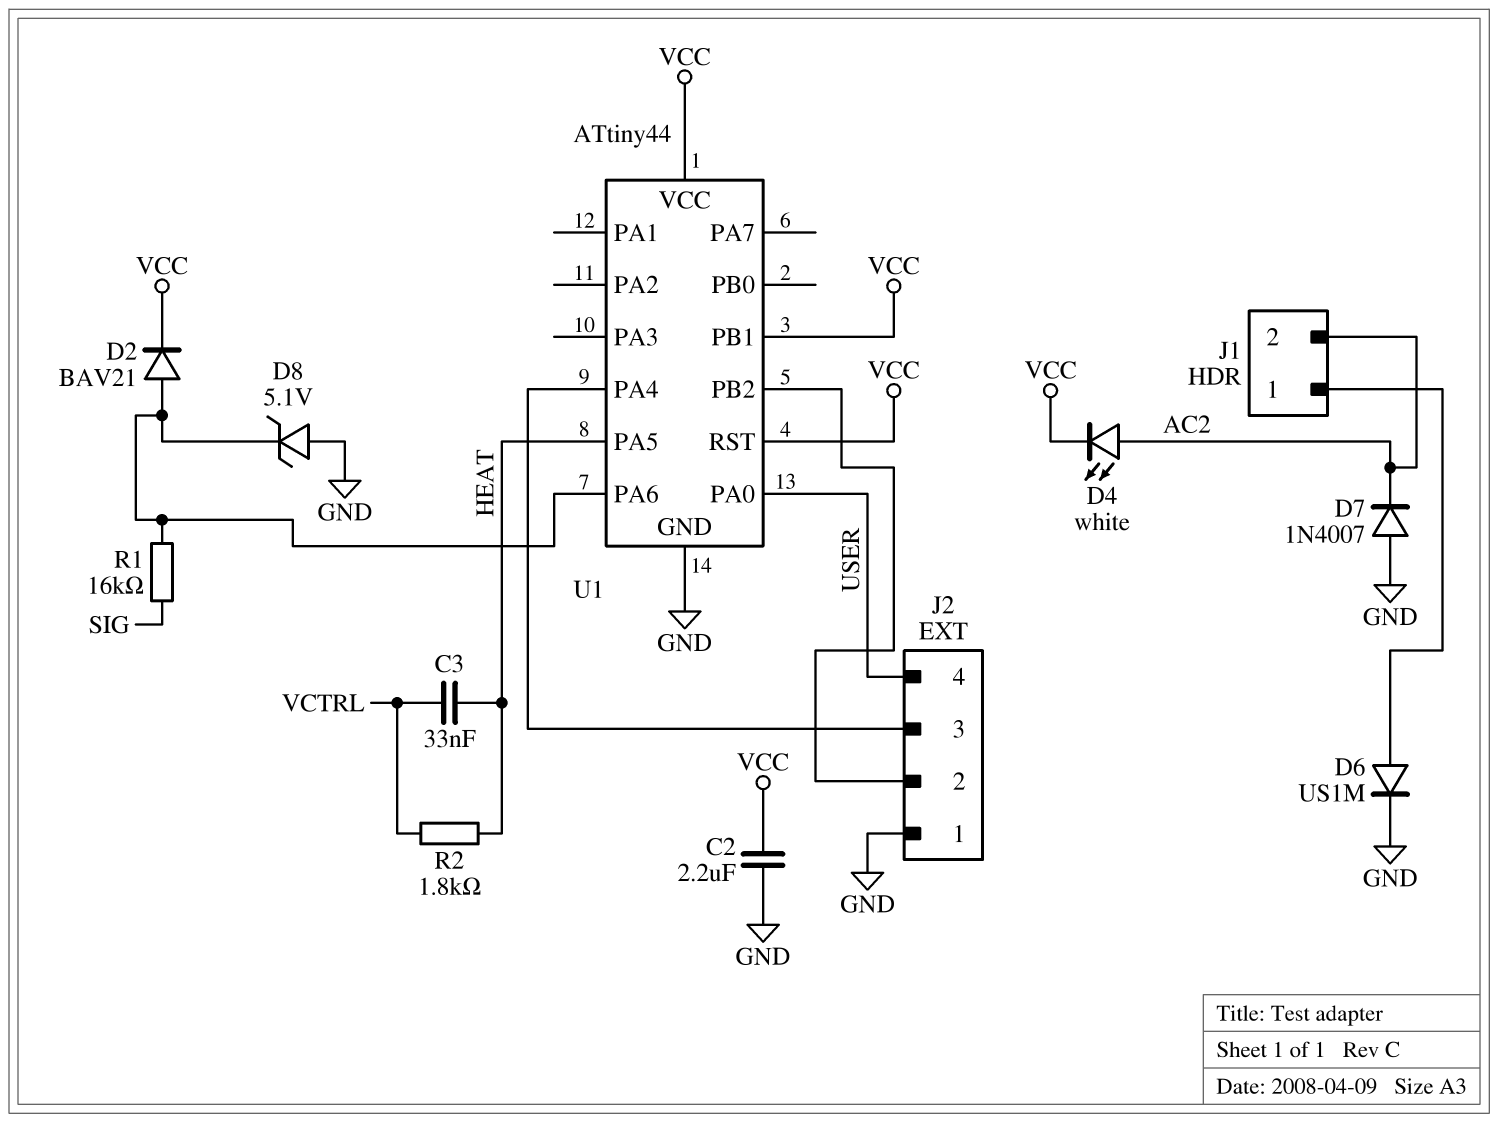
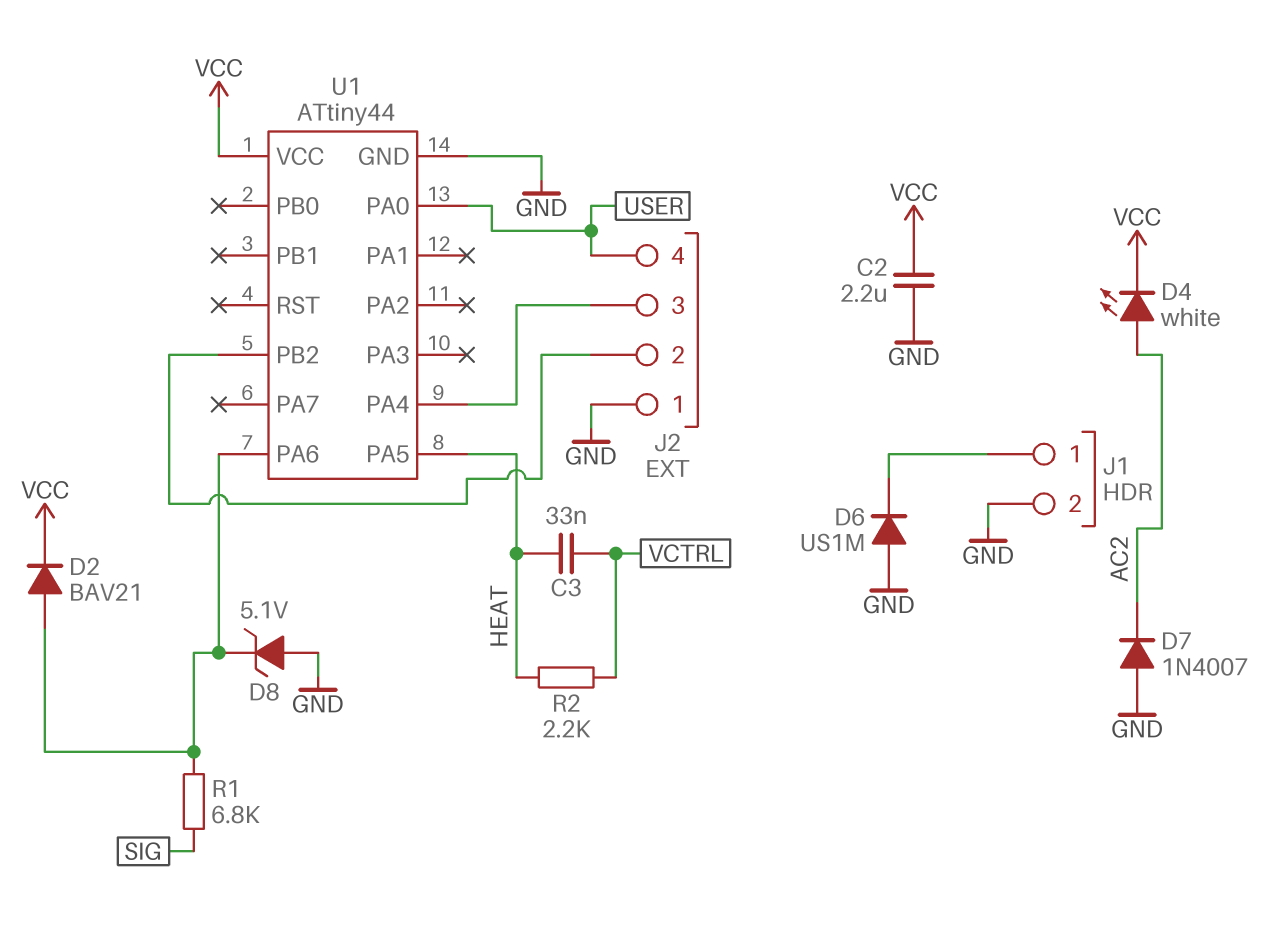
D6: diode US1M (A J1/1, K GND) -> diode US1M (A GND, K J1/1)
J1 pin 2: AC2 -> GND
R1: 16k (SIG, U1/PA6) -> 6.8k (SIG, U1/PA6)
R2: 1.8k (HEAT, VCTRL) -> 2.2k (HEAT, VCTRL)
U1 pin PB1: VCC -> none
U1 pin RST: VCC -> none

